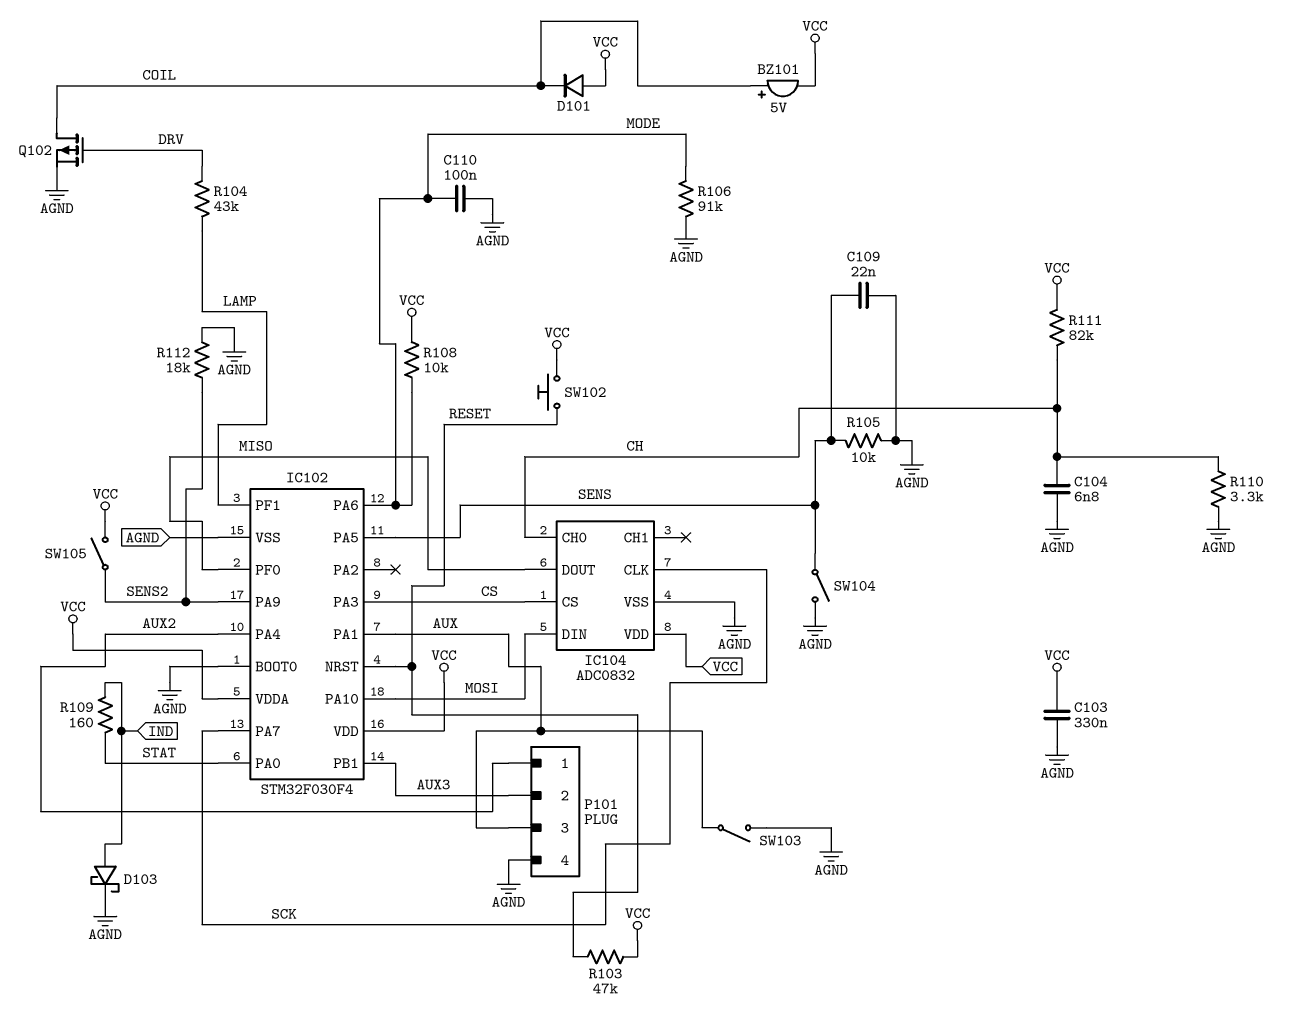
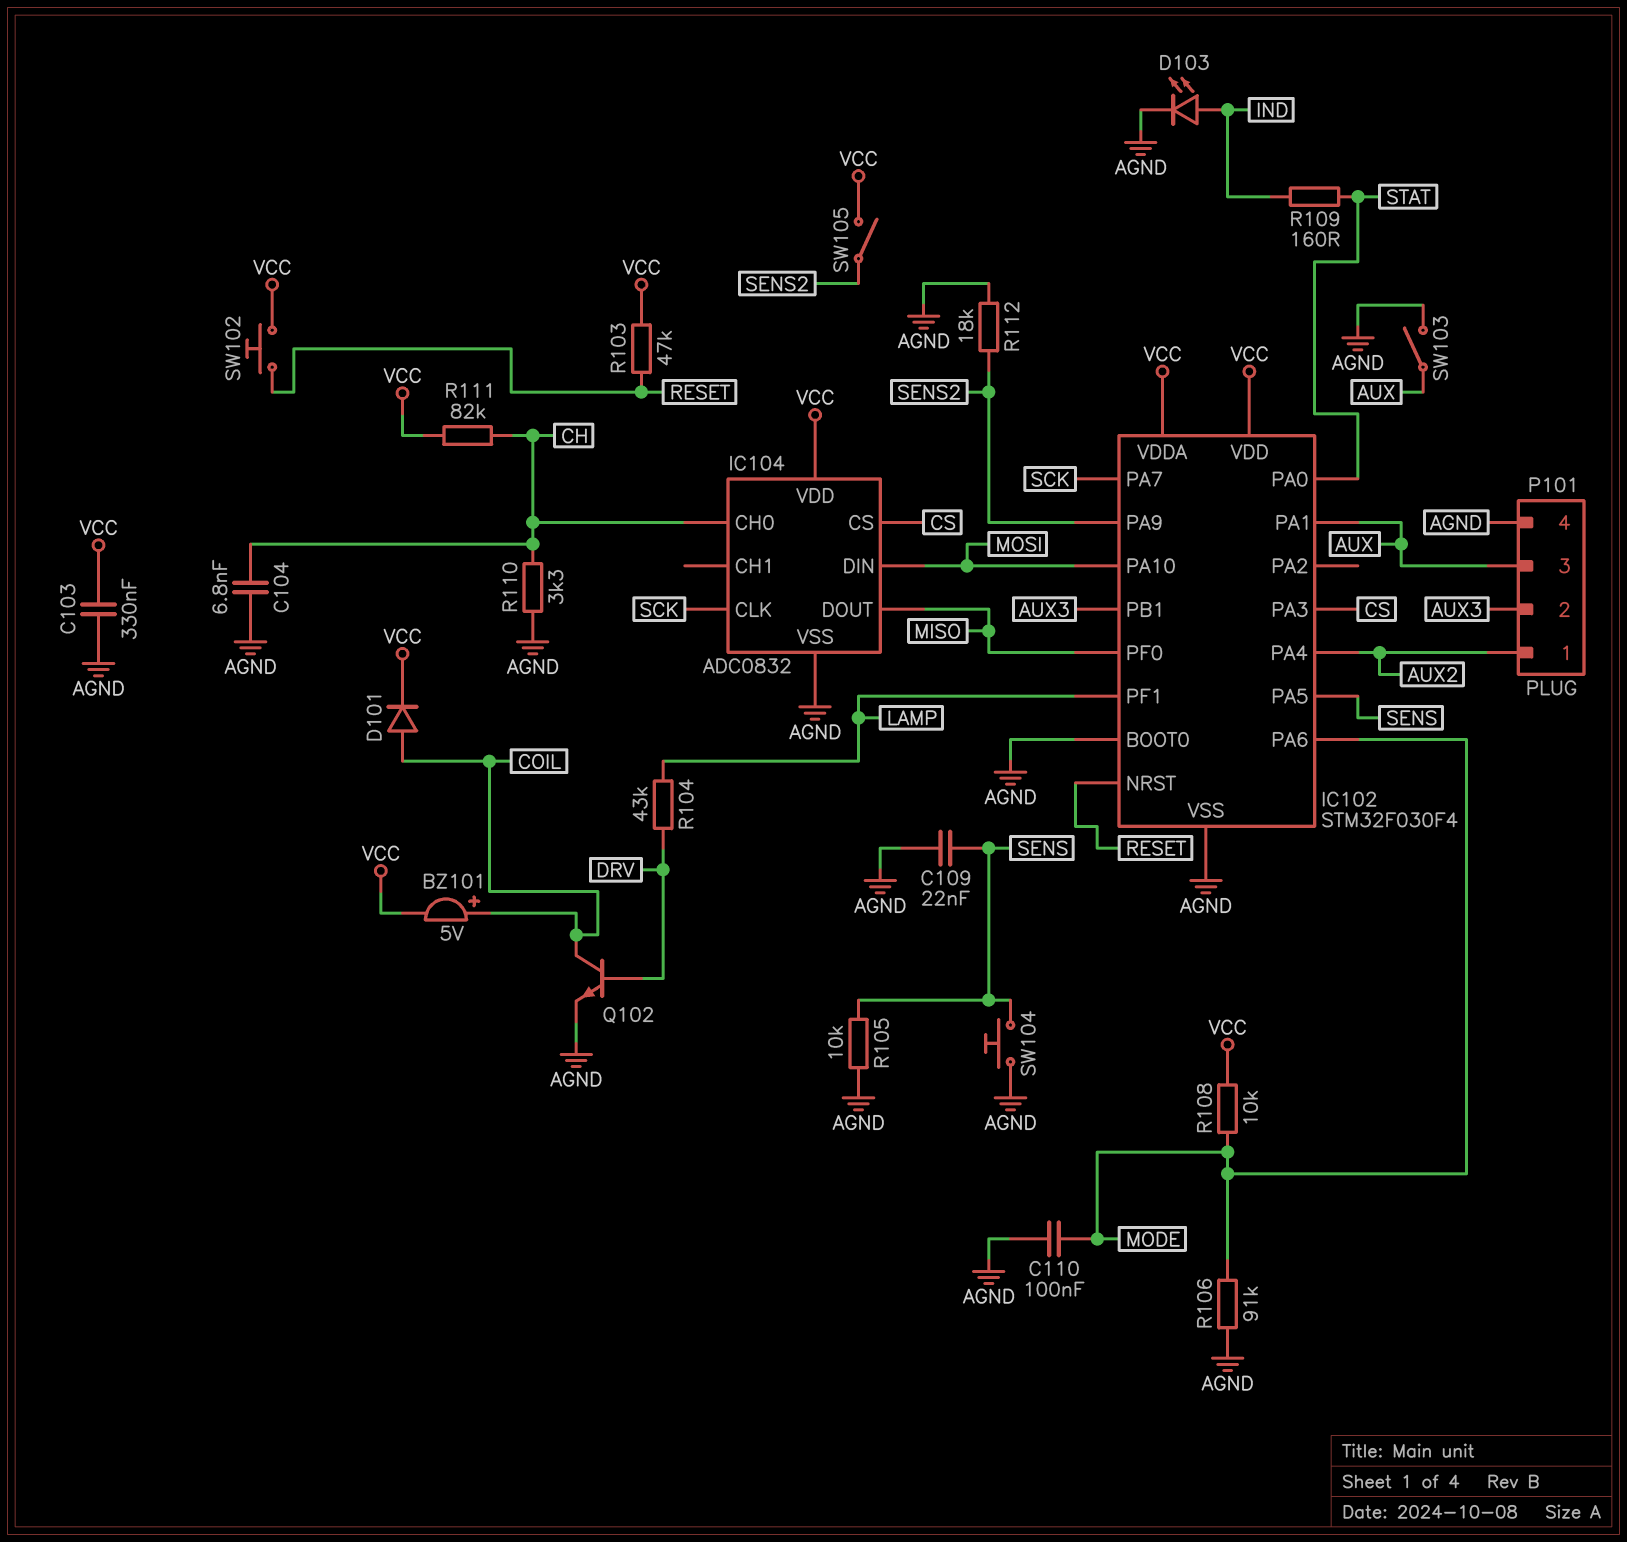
D101: diode (A VCC, K COIL) -> diode (A COIL, K VCC)
D103: schottky (A IND, K AGND) -> LED (A IND, K AGND)
Q102: PMOS (G DRV, D COIL, S AGND) -> NPN (B DRV, C COIL, E AGND)
SW104: switch (AGND, SENS) -> button (AGND, SENS)

